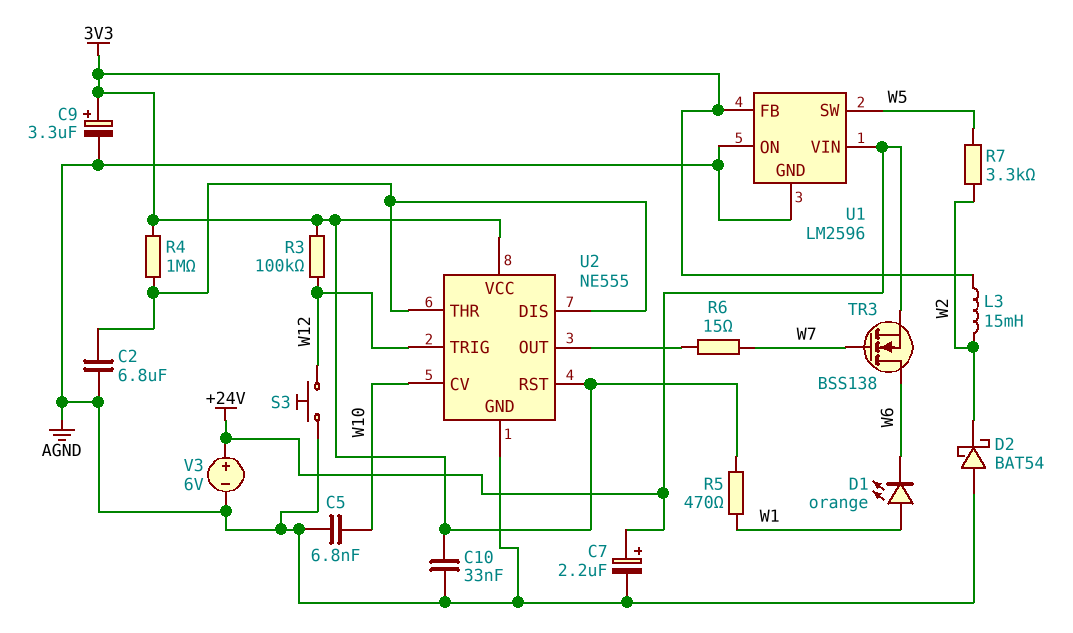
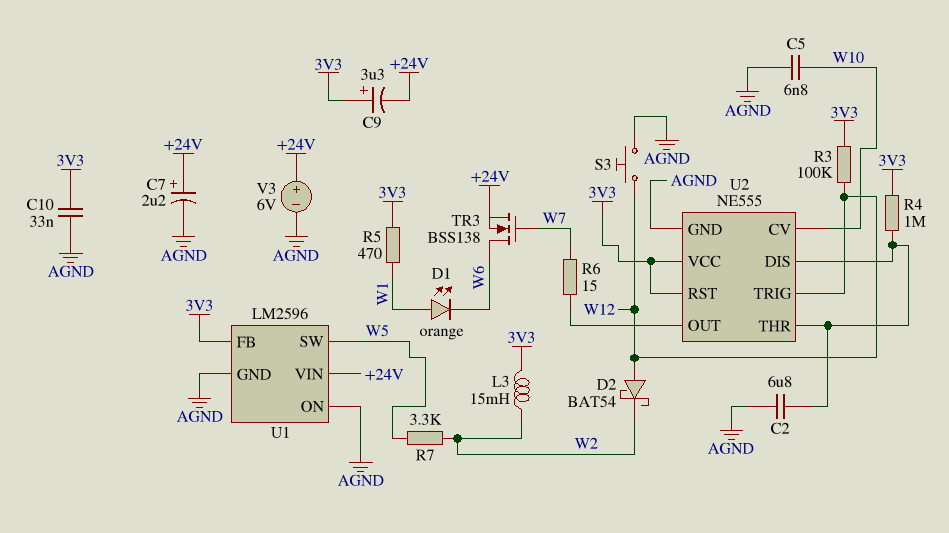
C9: 3.3uF (plus 3V3, minus AGND) -> 3.3uF (plus 3V3, minus +24V)
D2: schottky BAT54 (A AGND, K W2) -> schottky BAT54 (A W12, K W2)

